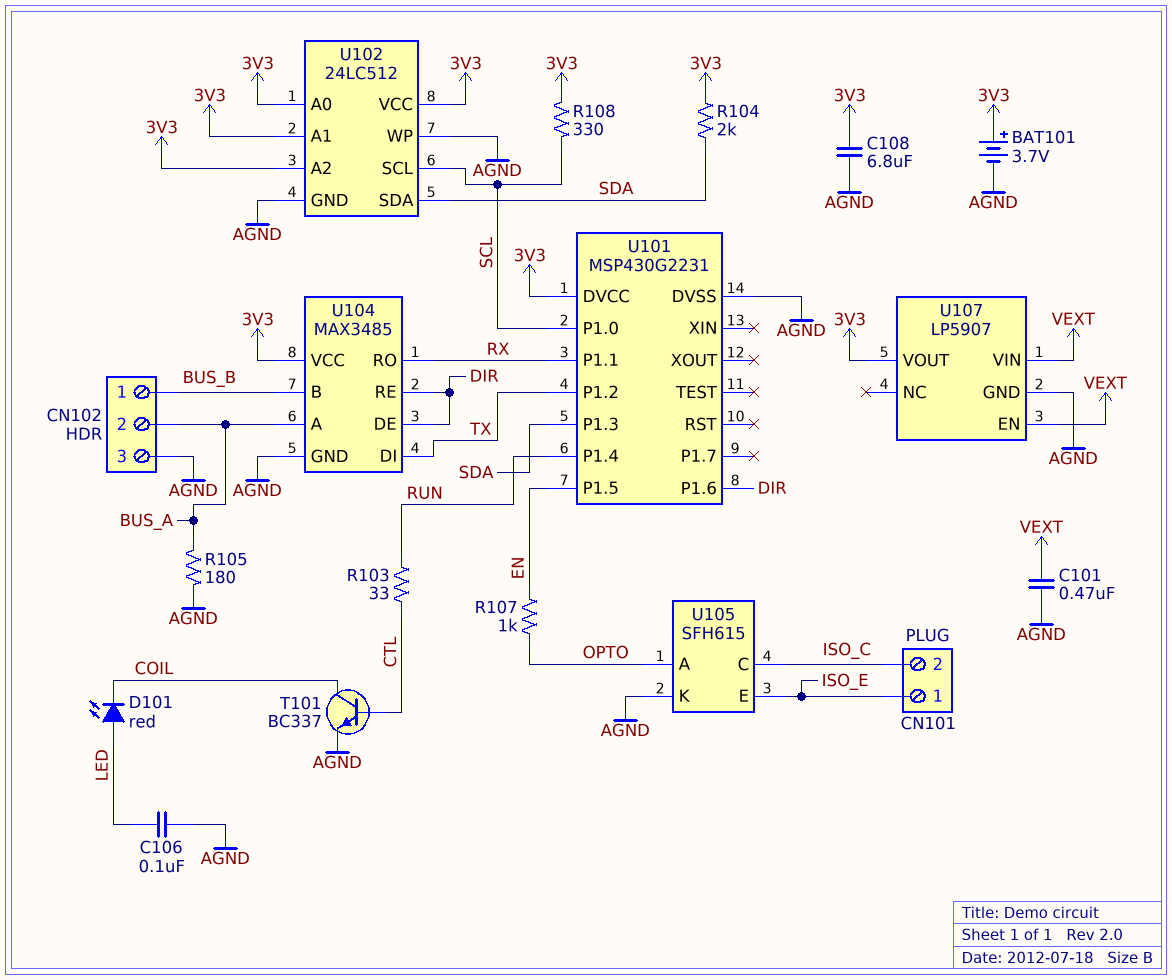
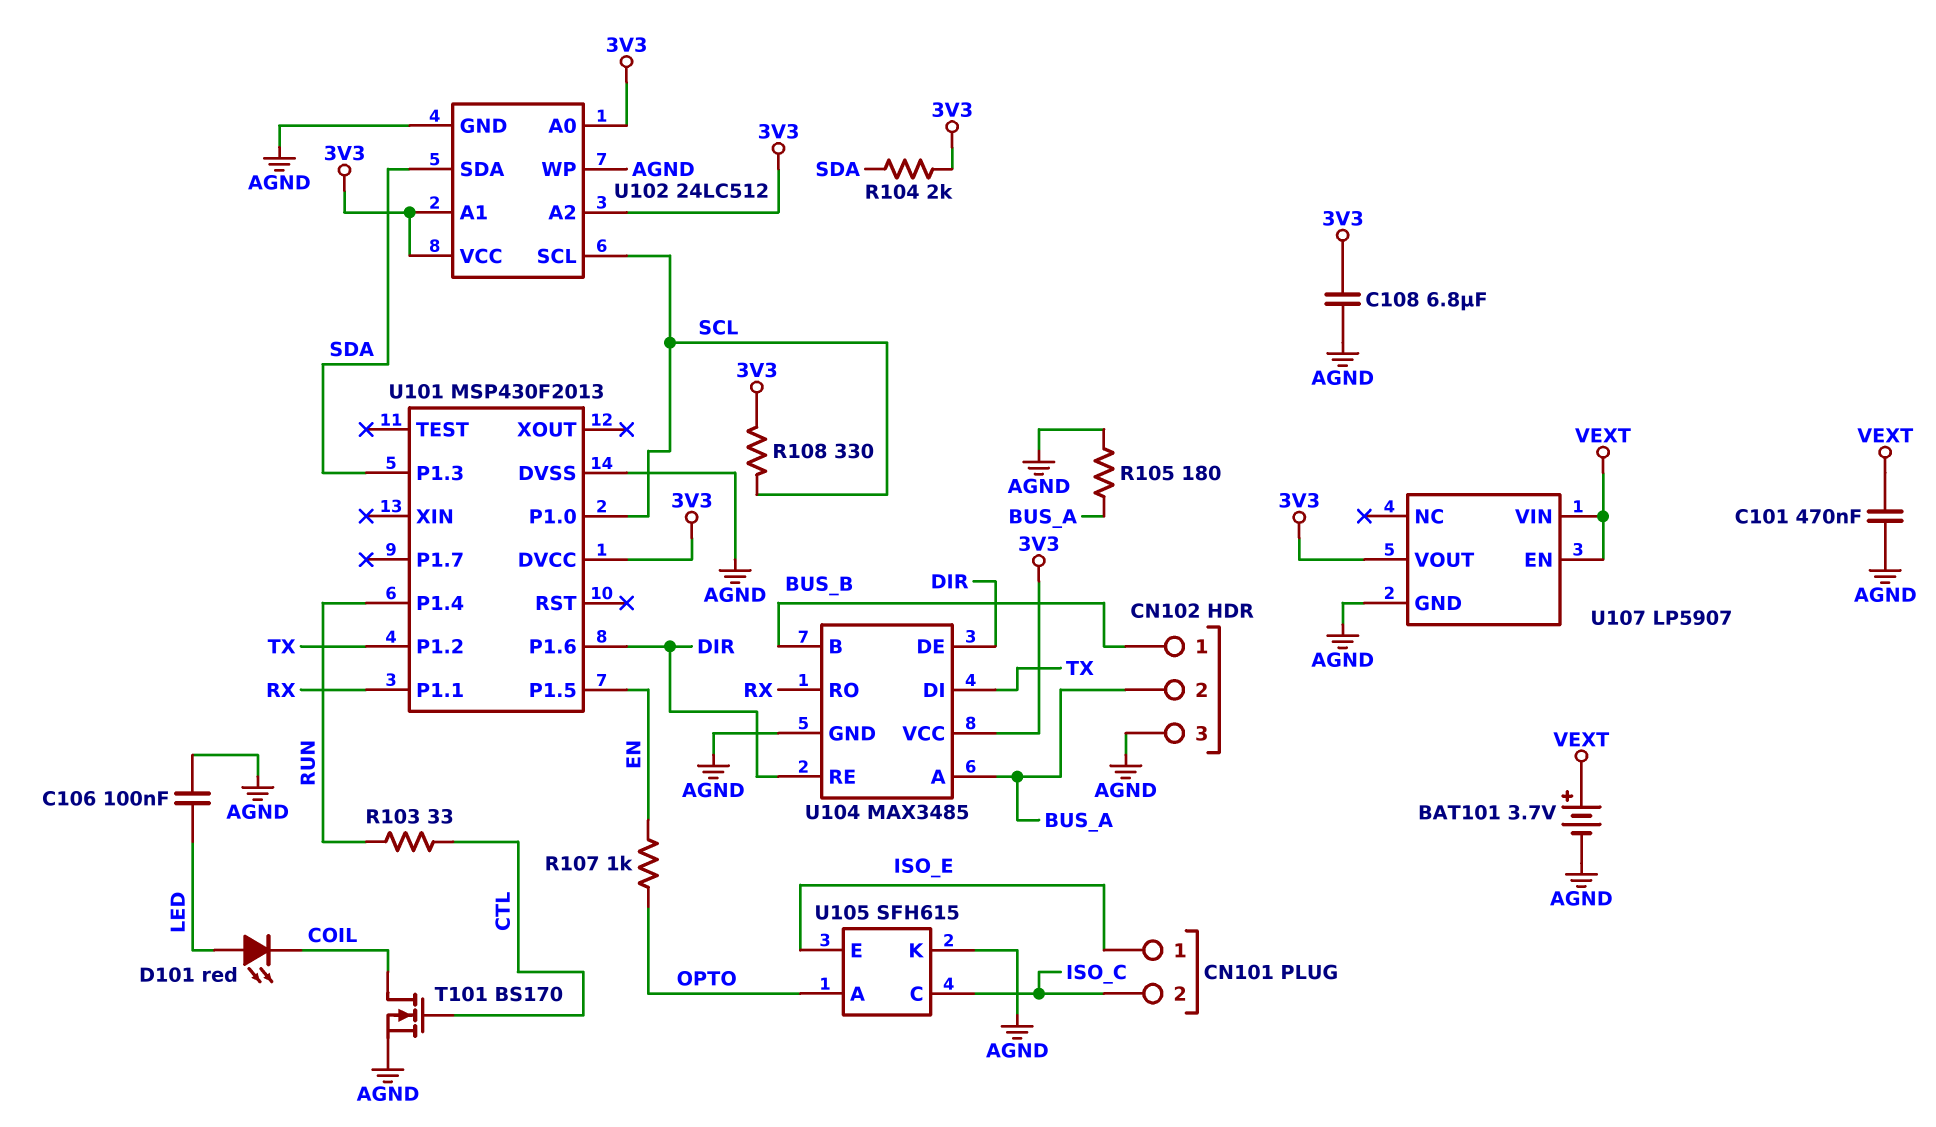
BAT101: 3.7V (plus 3V3, minus AGND) -> 3.7V (plus VEXT, minus AGND)
T101: NPN BC337 (B CTL, C COIL, E AGND) -> NMOS BS170 (G CTL, D COIL, S AGND)
U101: MSP430G2231 -> MSP430F2013

